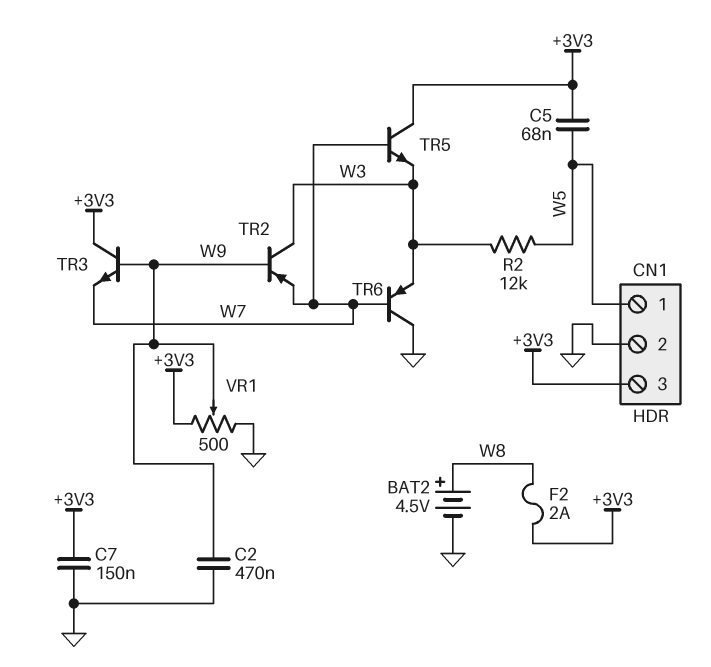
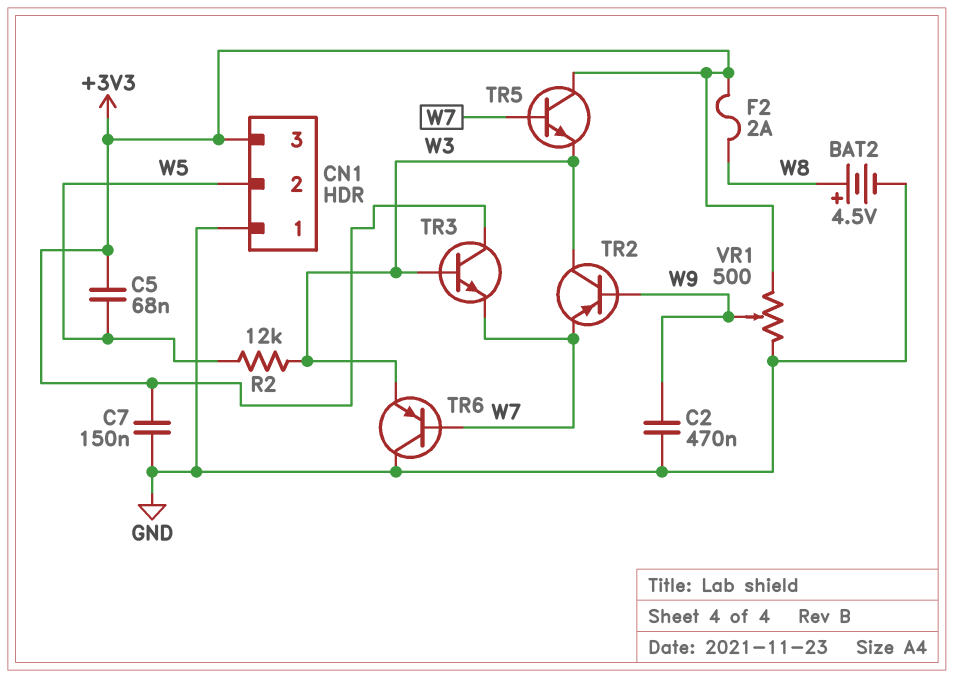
CN1 pin 1: W5 -> GND
CN1 pin 2: GND -> W5
TR3: NPN (B W9, C +3V3, E W7) -> NPN (B W3, C +3V3, E W7)

